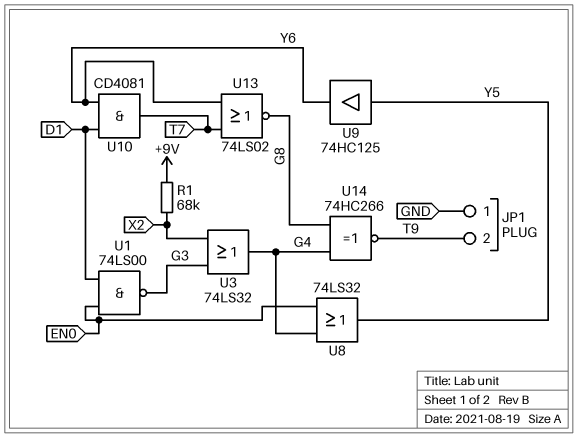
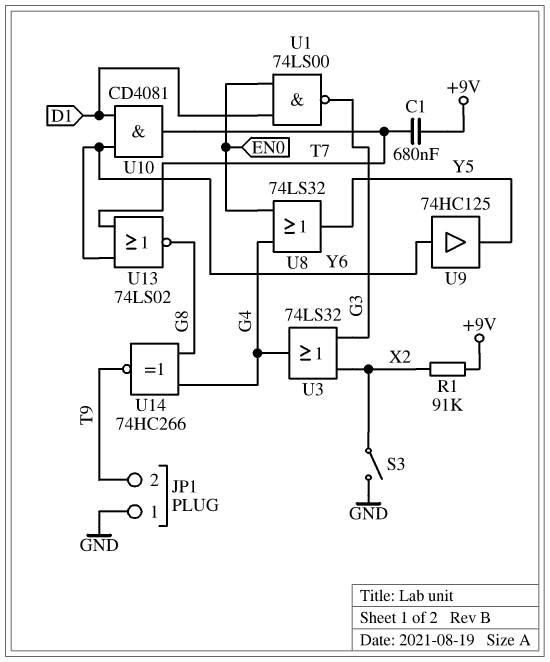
C1: none -> 680nF (+9V, T7)
R1: 68k (+9V, X2) -> 91k (+9V, X2)
S3: none -> switch (GND, X2)
U9: buffer 74HC125 (in Y5, out Y6) -> buffer 74HC125 (in Y6, out Y5)

